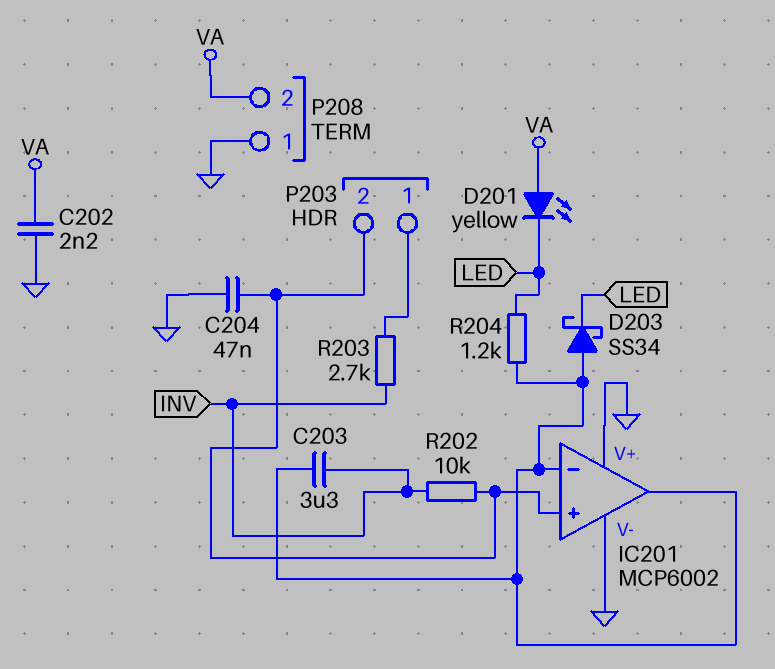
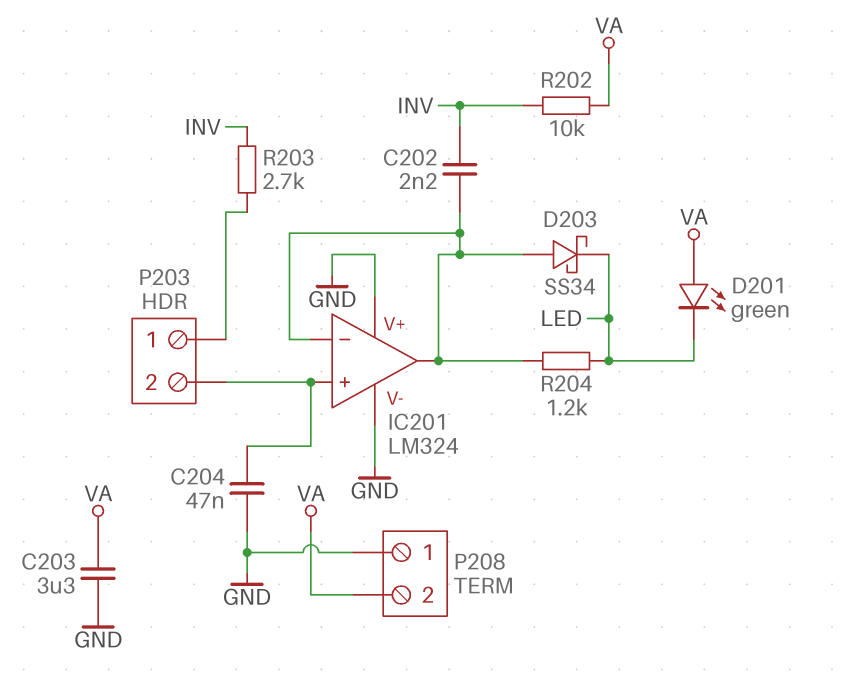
C202: 2.2nF (GND, VA) -> 2.2nF (IC201/in-, INV)
C203: 3.3uF (IC201/in-, INV) -> 3.3uF (GND, VA)
D201: LED yellow (A VA, K LED) -> LED green (A VA, K LED)
IC201: MCP6002 -> LM324
R202: 10k (IC201/in+, INV) -> 10k (INV, VA)

